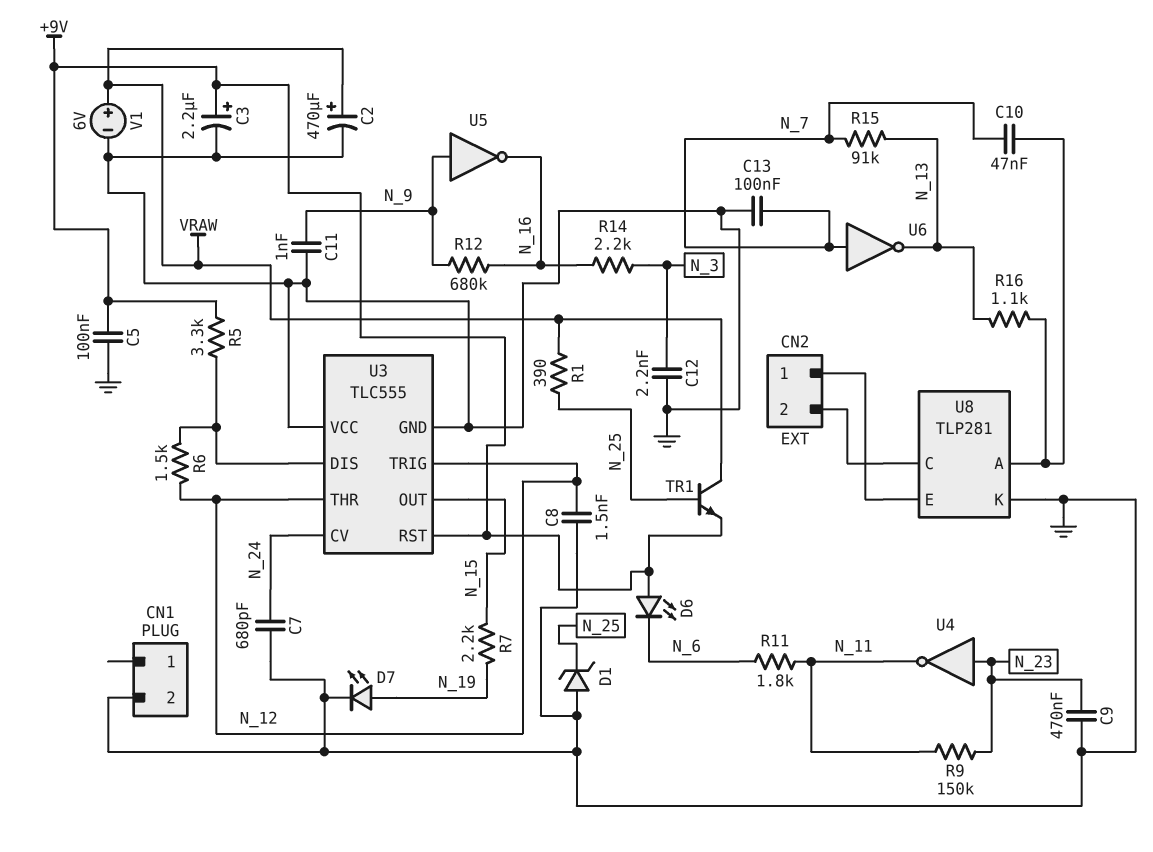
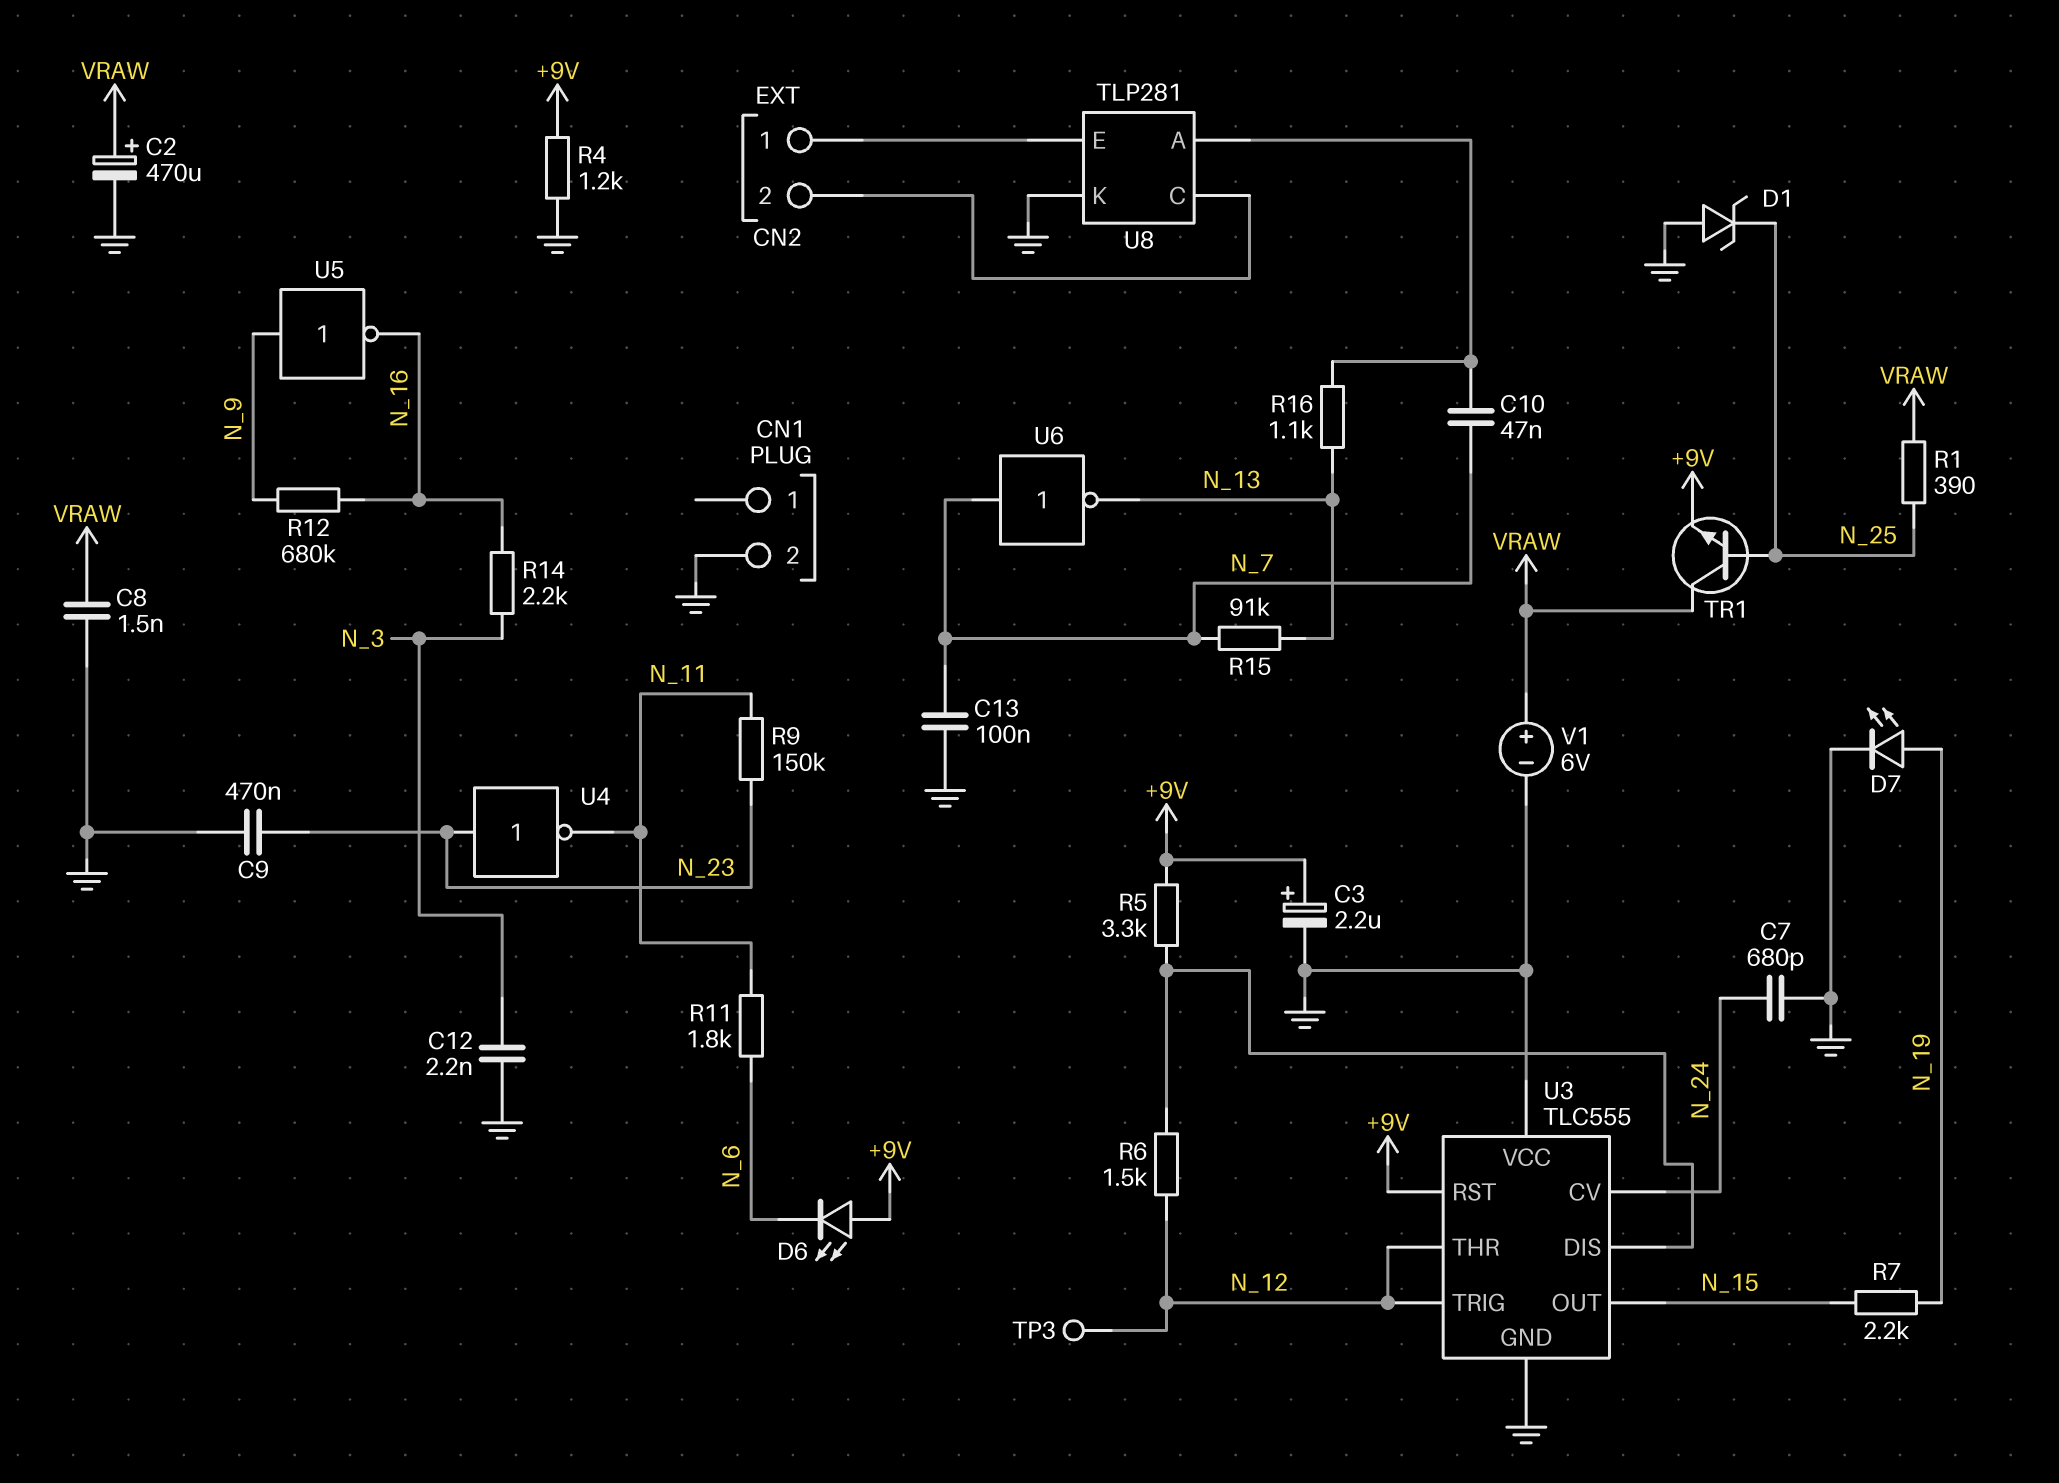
C5: 100nF (+9V, GND) -> none
C8: 1.5nF (GND, N_12) -> 1.5nF (GND, VRAW)
C11: 1nF (GND, N_9) -> none
R4: none -> 1.2k (+9V, GND)
TP3: none -> test point (N_12)

